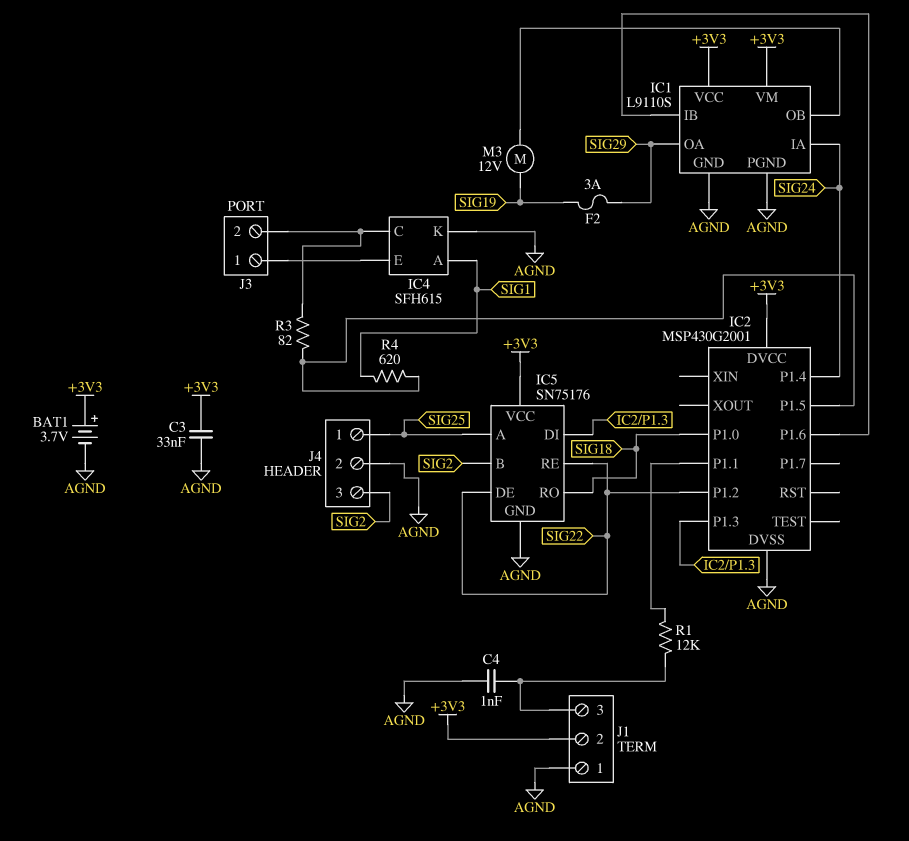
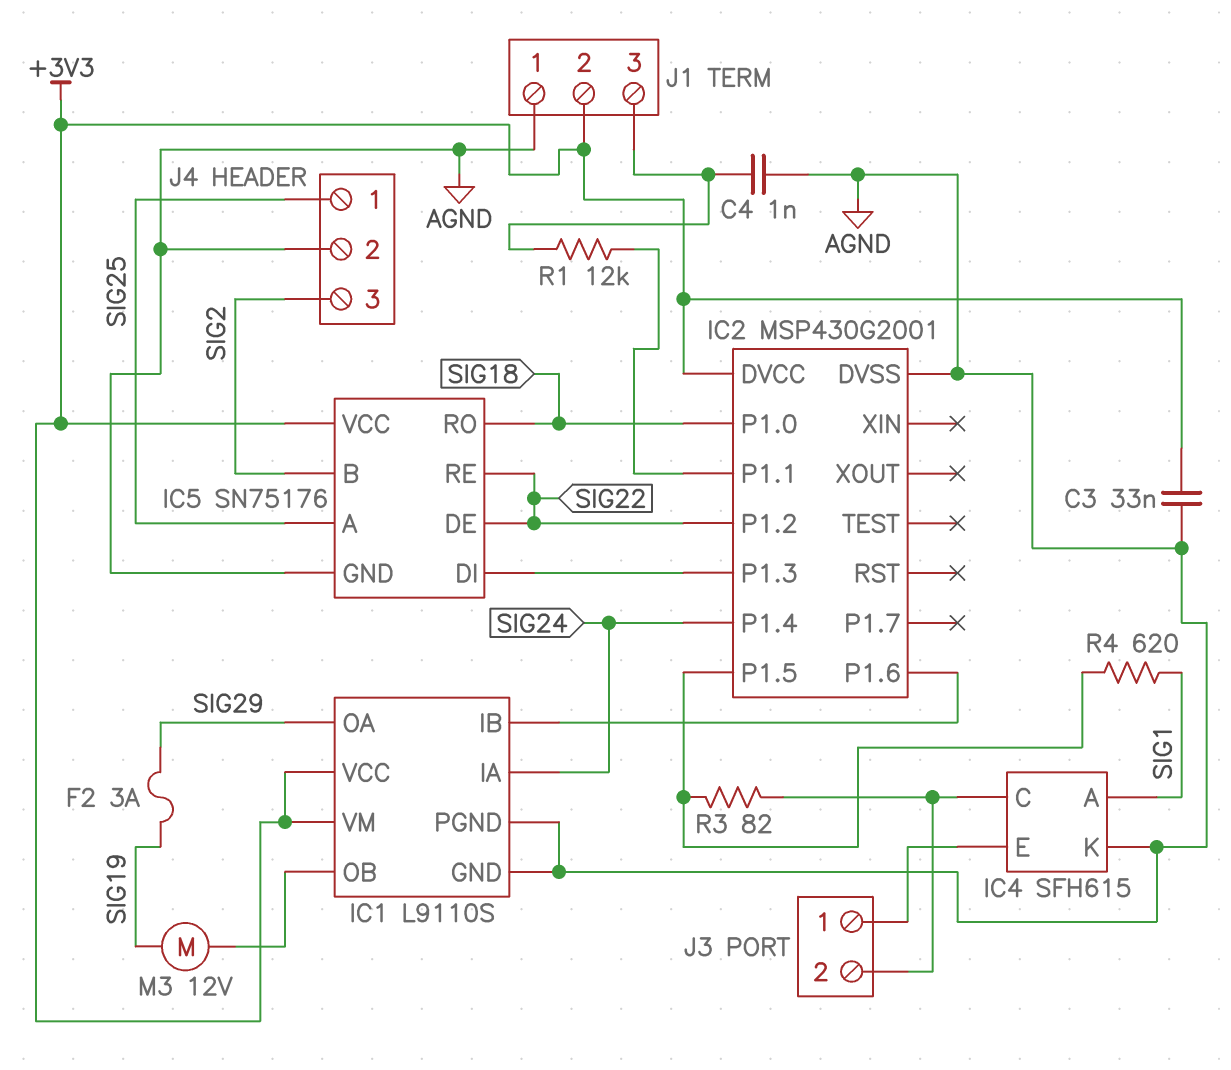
BAT1: 3.7V (plus +3V3, minus AGND) -> none

